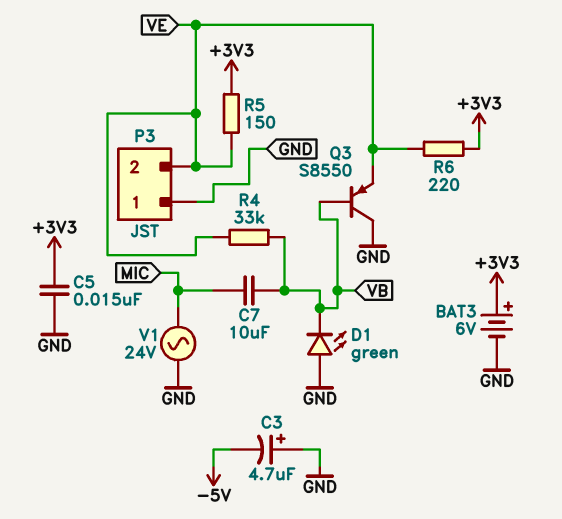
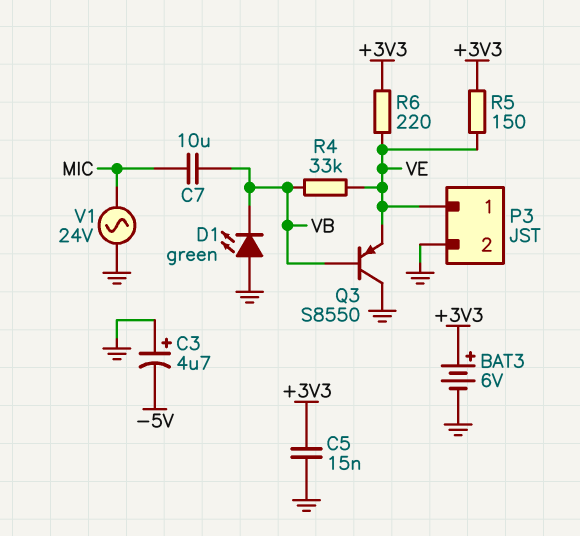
P3 pin 1: GND -> VE
P3 pin 2: VE -> GND

